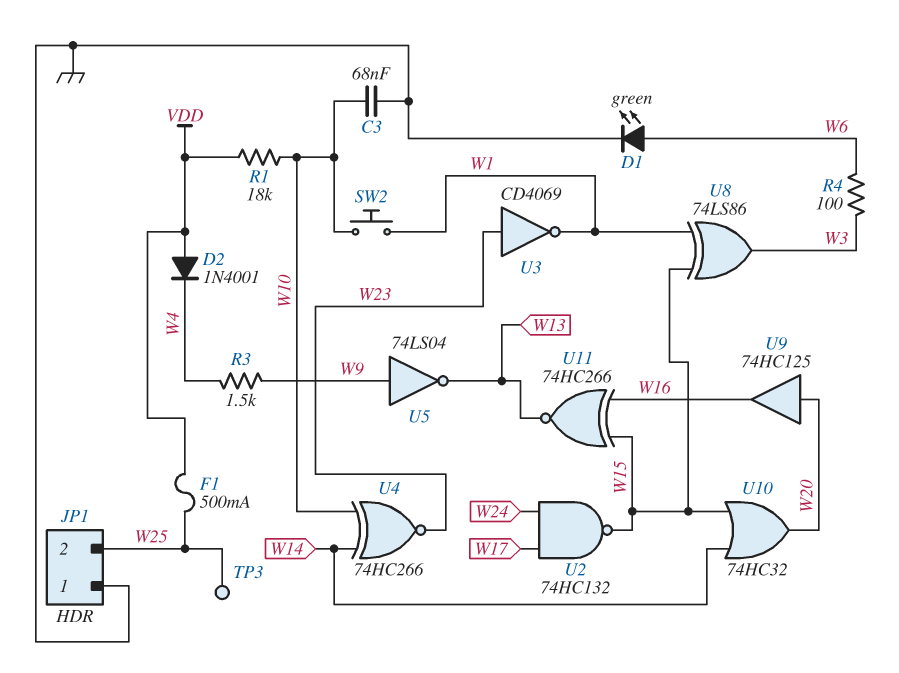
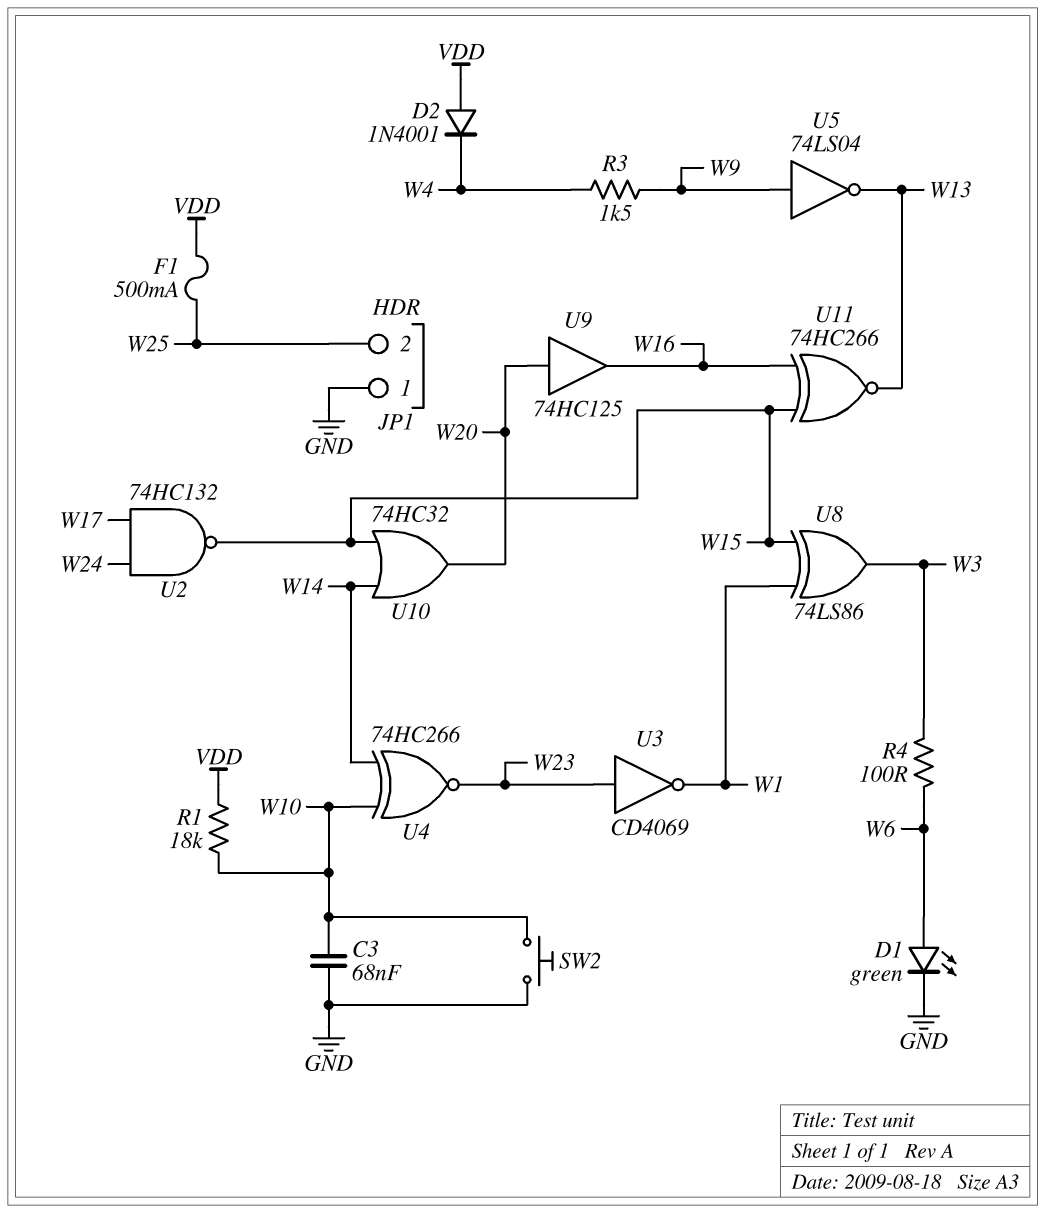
SW2: button (W1, W10) -> button (GND, W10)
TP3: test point (W25) -> none

